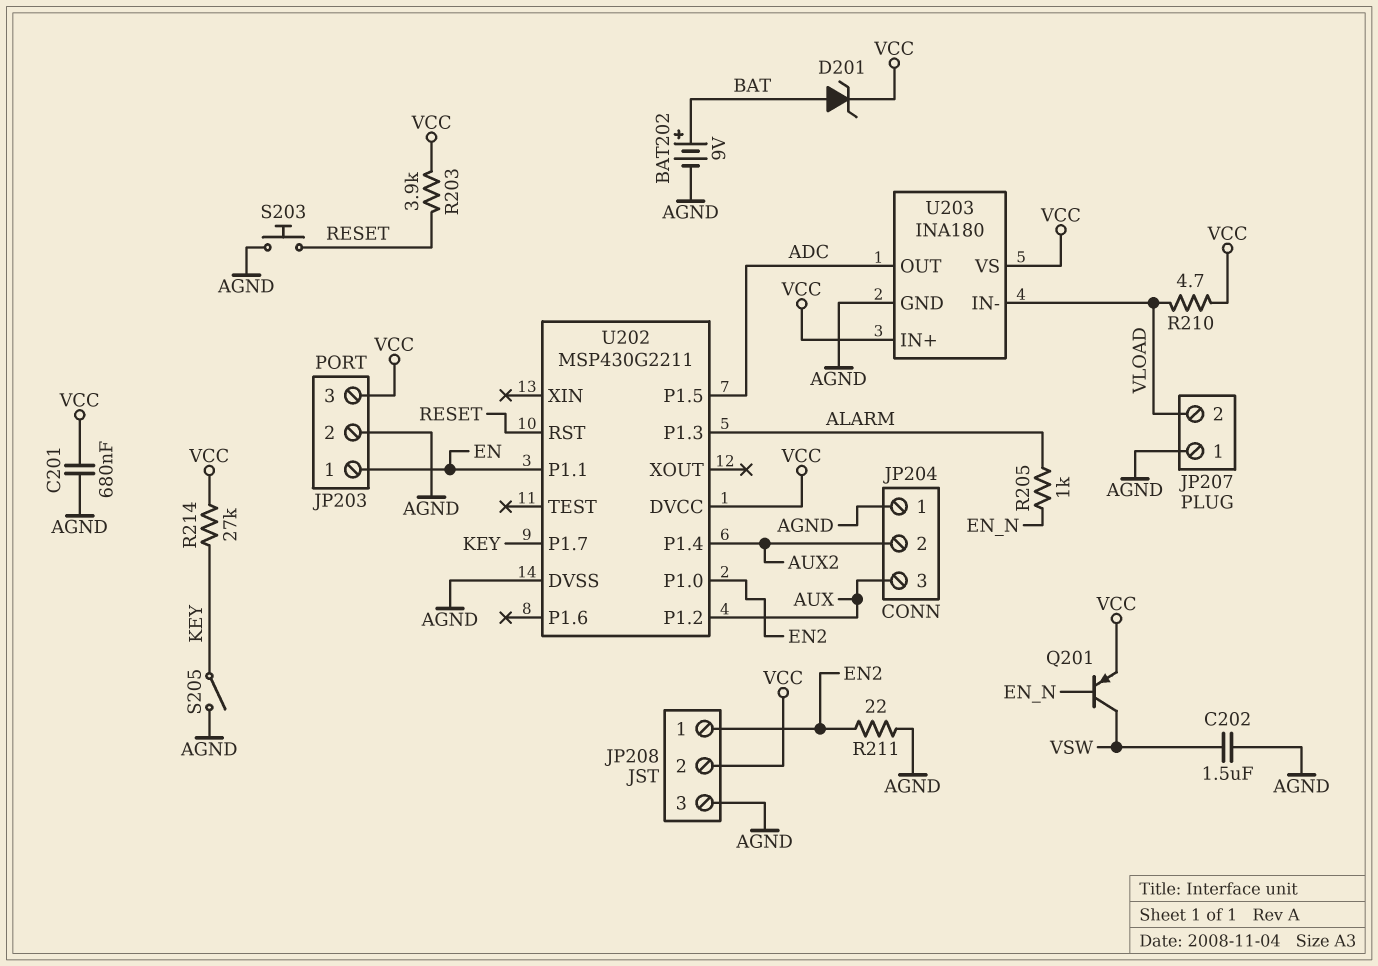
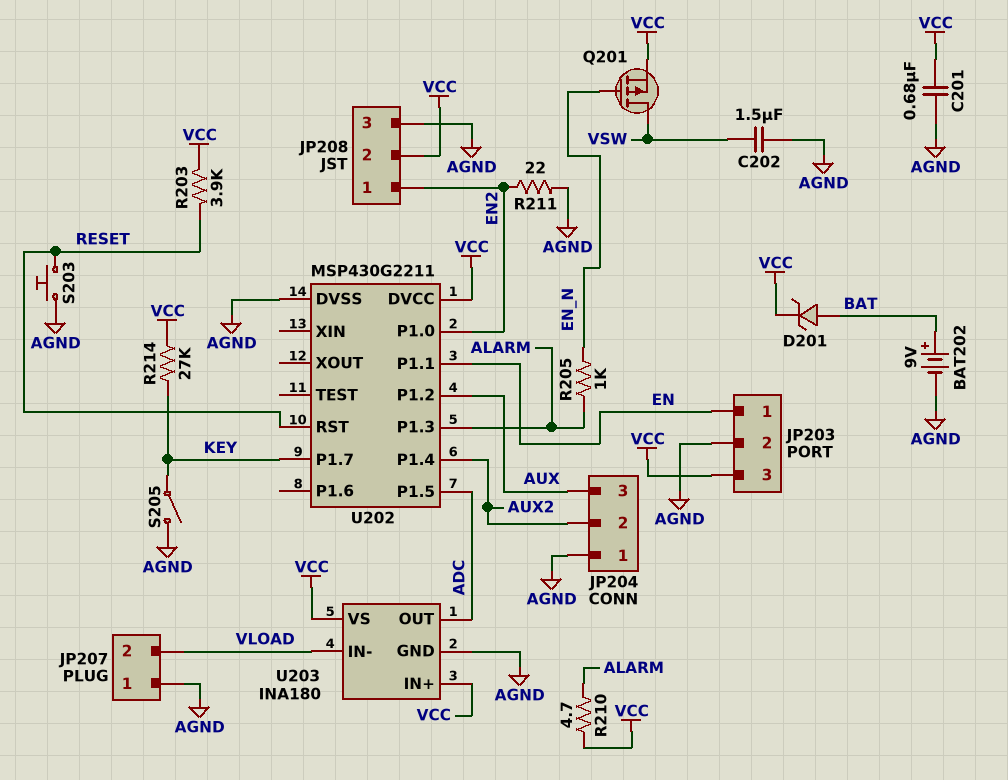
Q201: PNP (B EN_N, C VSW, E VCC) -> PMOS (G EN_N, D VSW, S VCC)
R210: 4.7 (VCC, VLOAD) -> 4.7 (ALARM, VCC)

